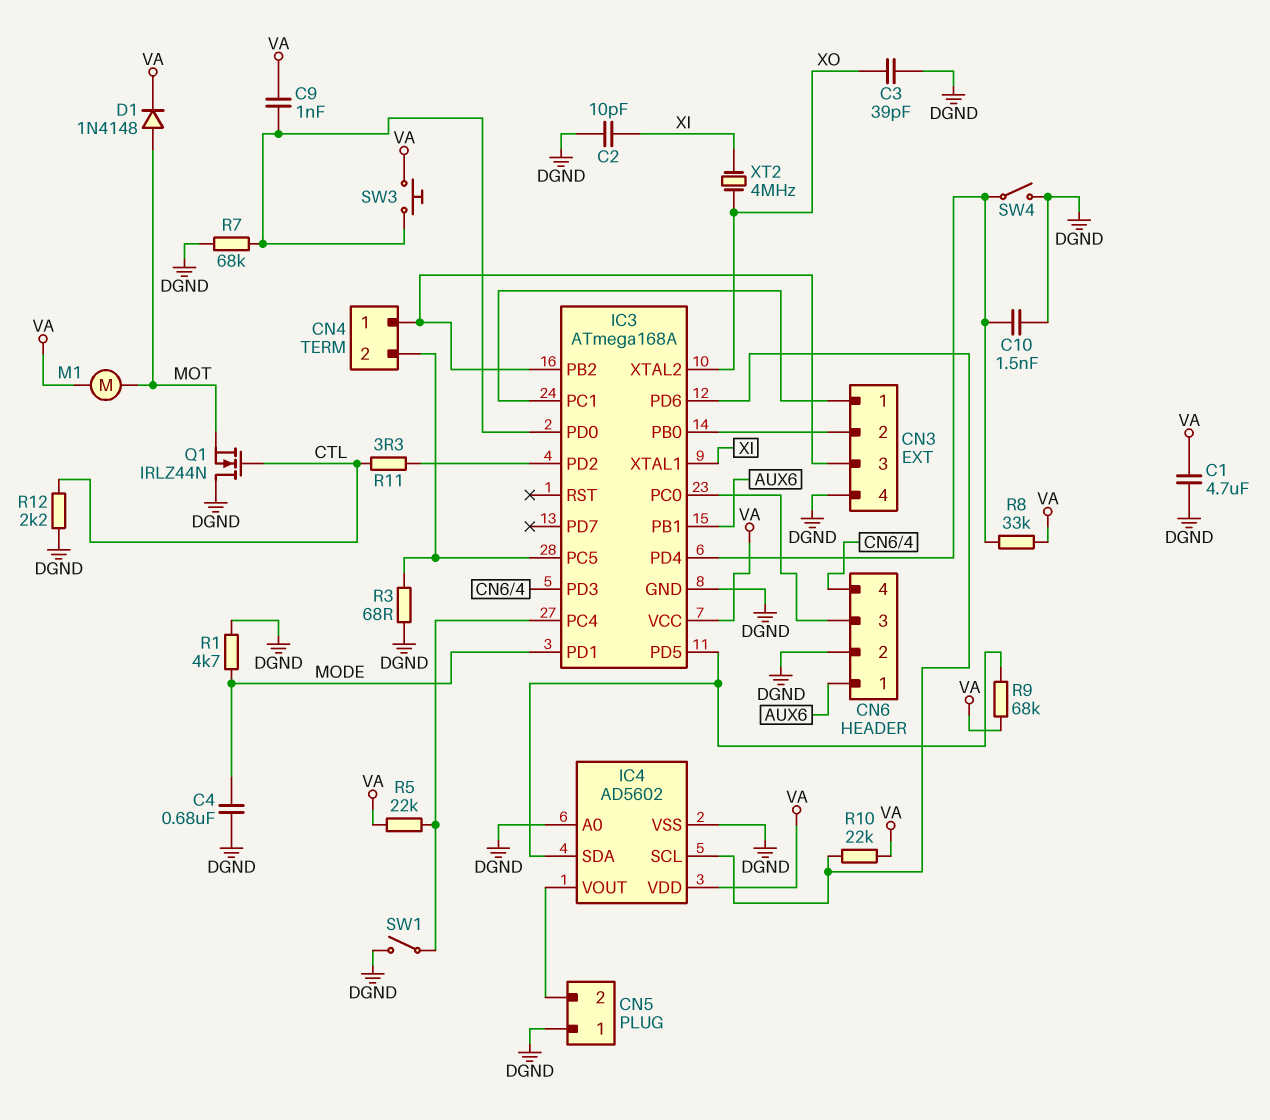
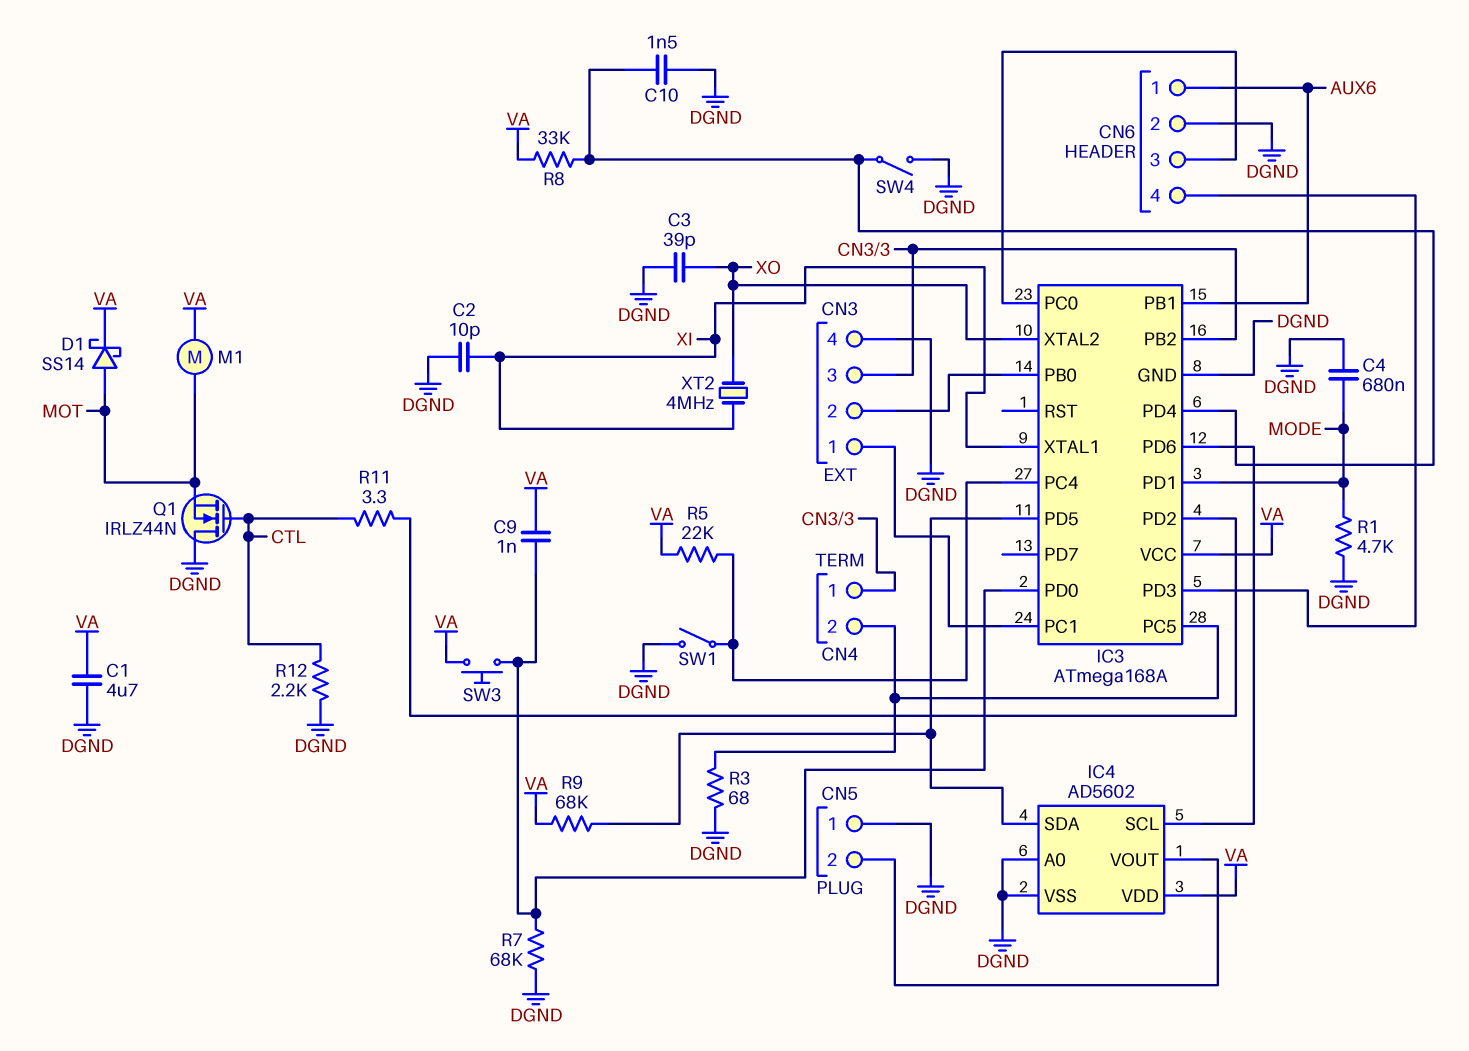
D1: diode 1N4148 (A MOT, K VA) -> schottky SS14 (A MOT, K VA)
R10: 22k (IC3/PD6, VA) -> none

